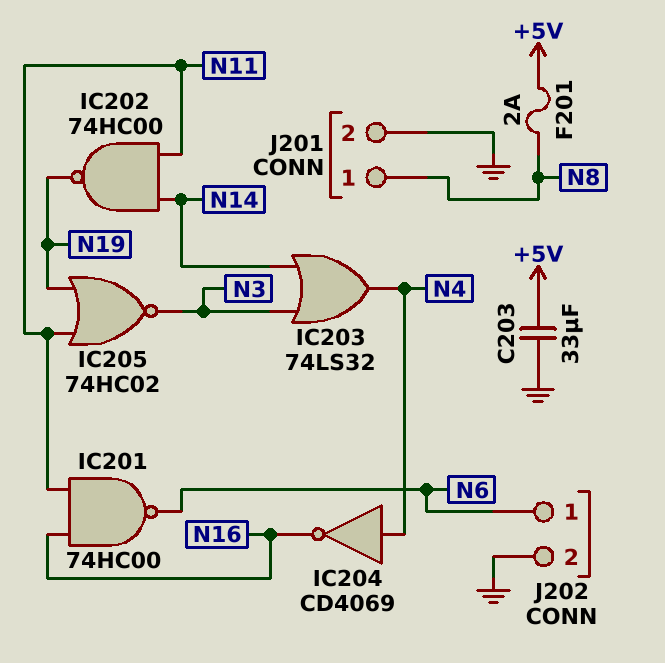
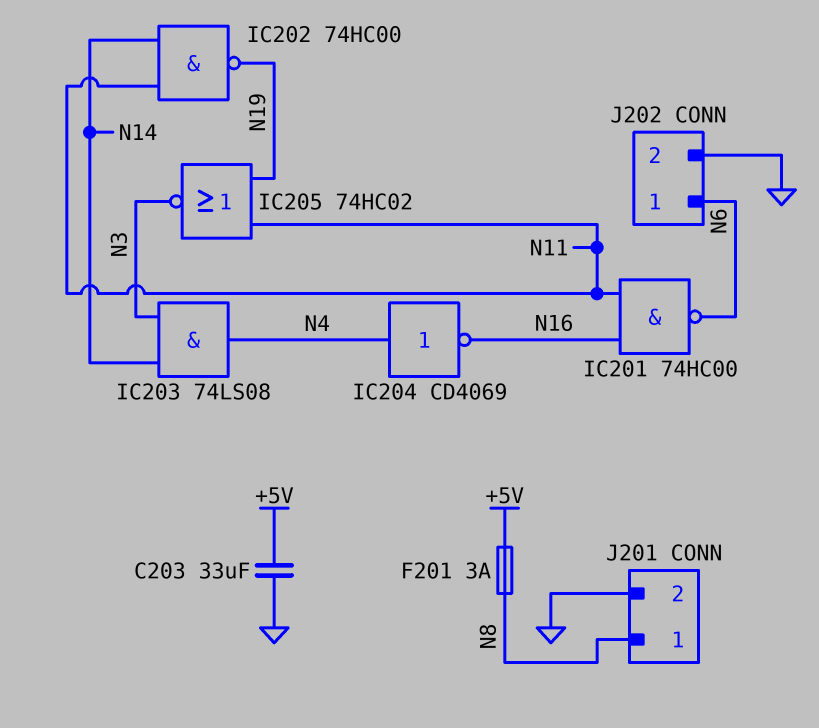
F201: 2A (+5V, N8) -> 3A (+5V, N8)
IC203: OR 74LS32 (in N3, in N14, out N4) -> AND 74LS08 (in N3, in N14, out N4)

